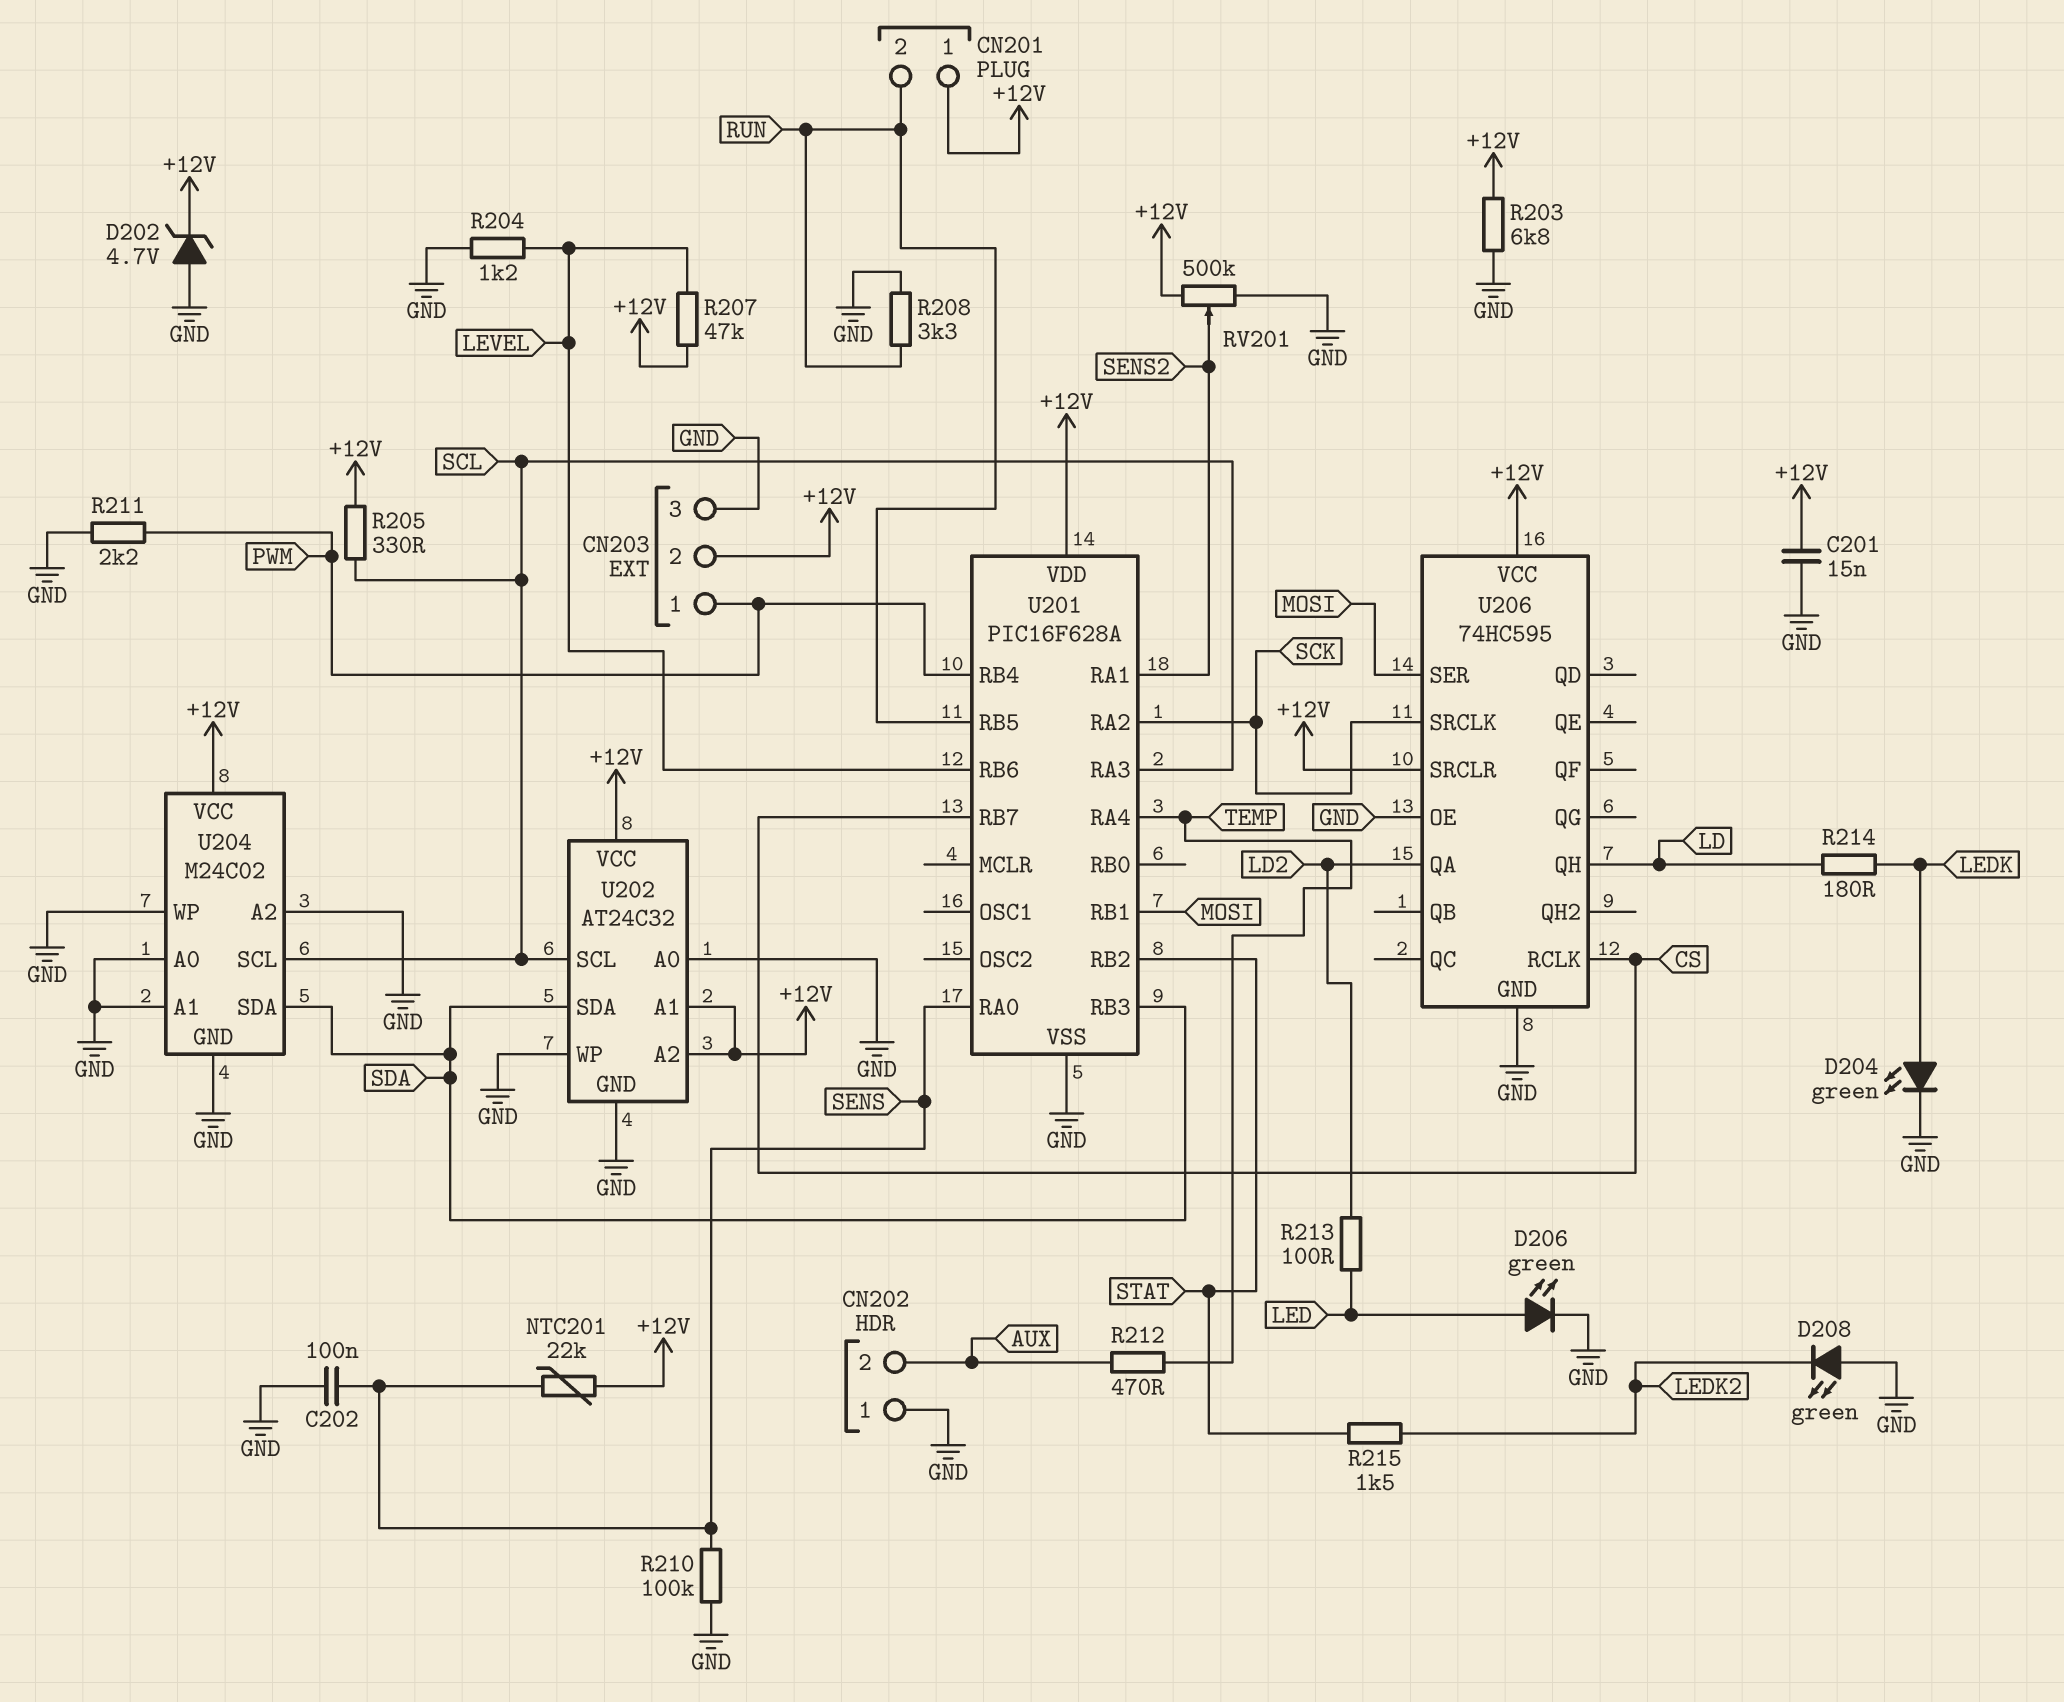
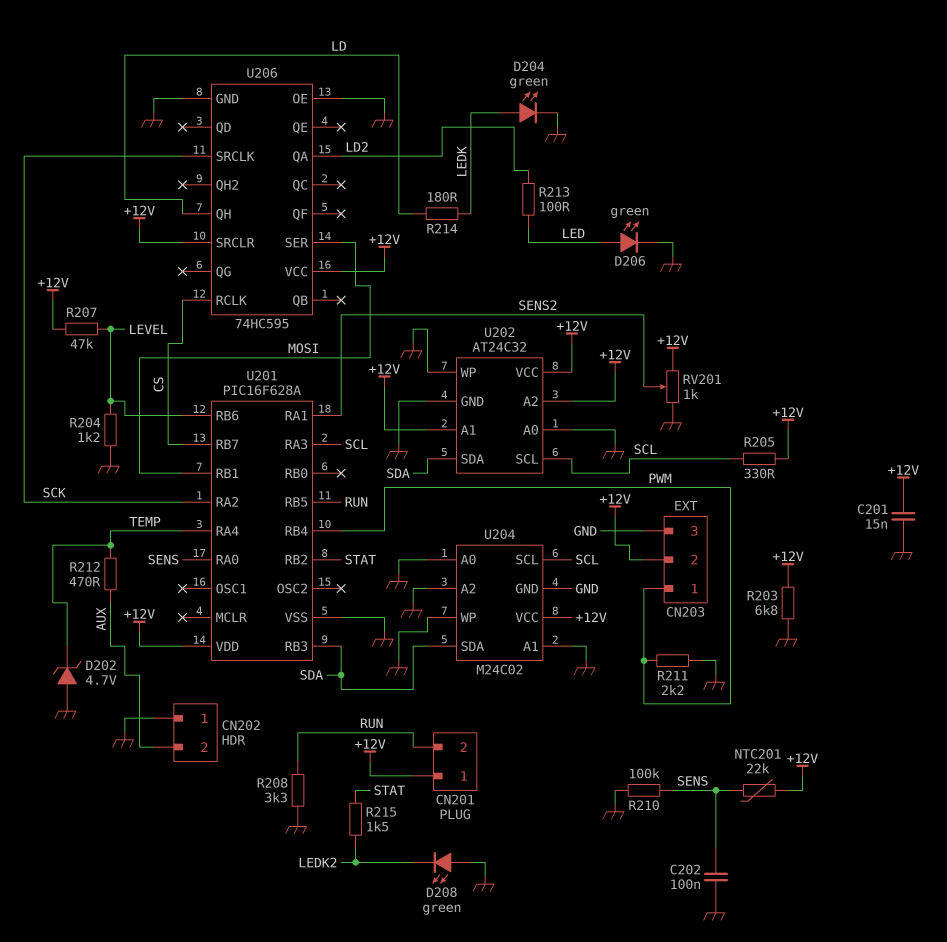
D202: zener 4.7V (A GND, K +12V) -> zener 4.7V (A GND, K TEMP)
RV201: 500k (+12V, GND, wiper SENS2) -> 1k (+12V, GND, wiper SENS2)

